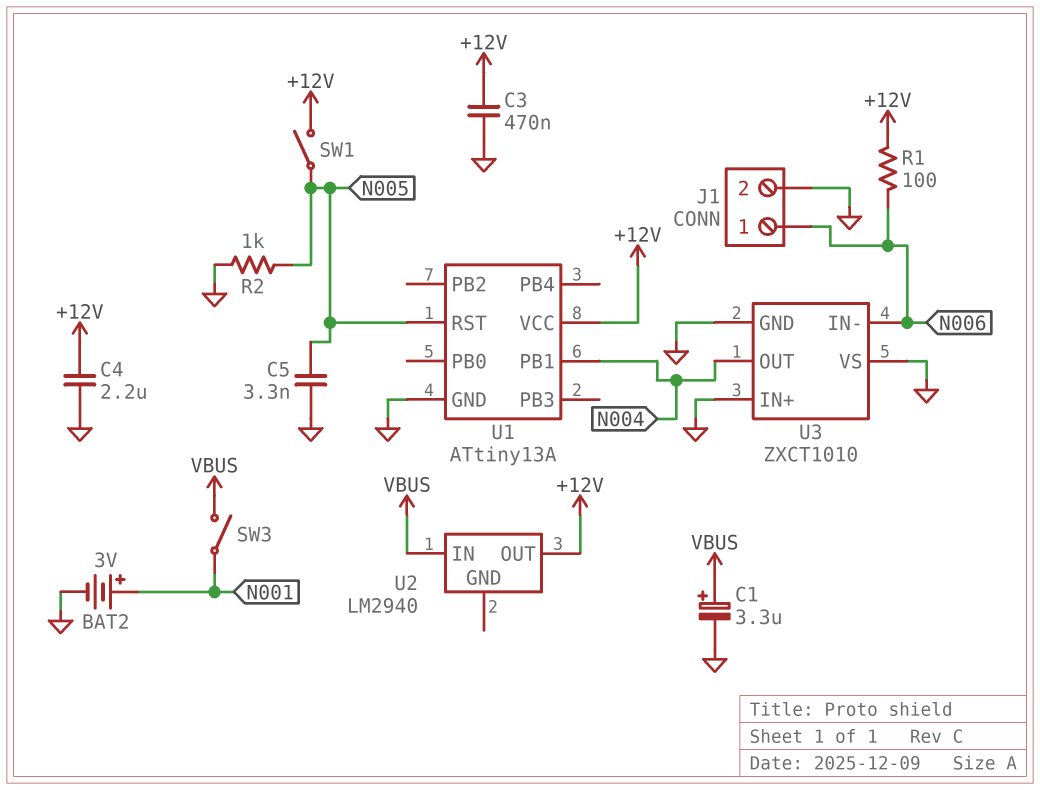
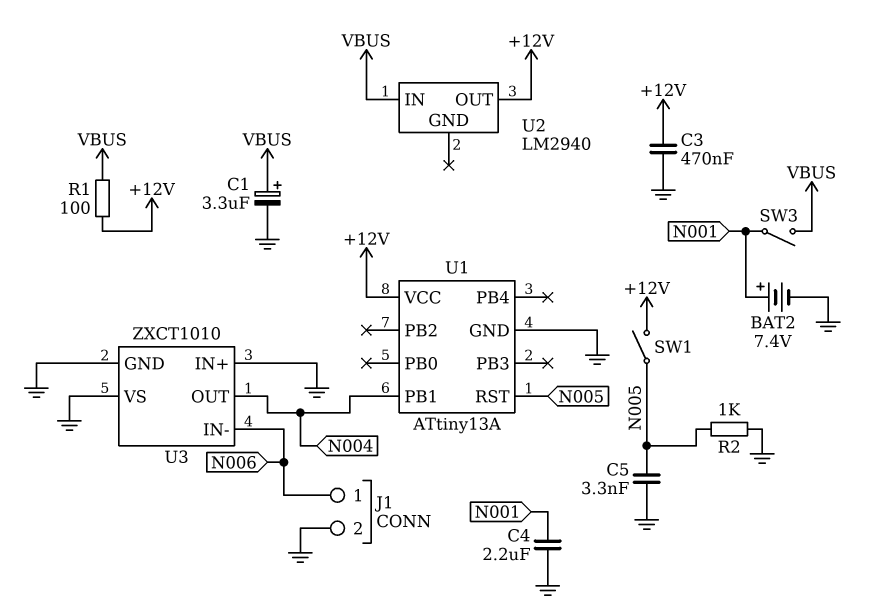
BAT2: 3V (plus N001, minus GND) -> 7.4V (plus N001, minus GND)
C4: 2.2uF (+12V, GND) -> 2.2uF (GND, N001)
R1: 100 (+12V, N006) -> 100 (+12V, VBUS)

